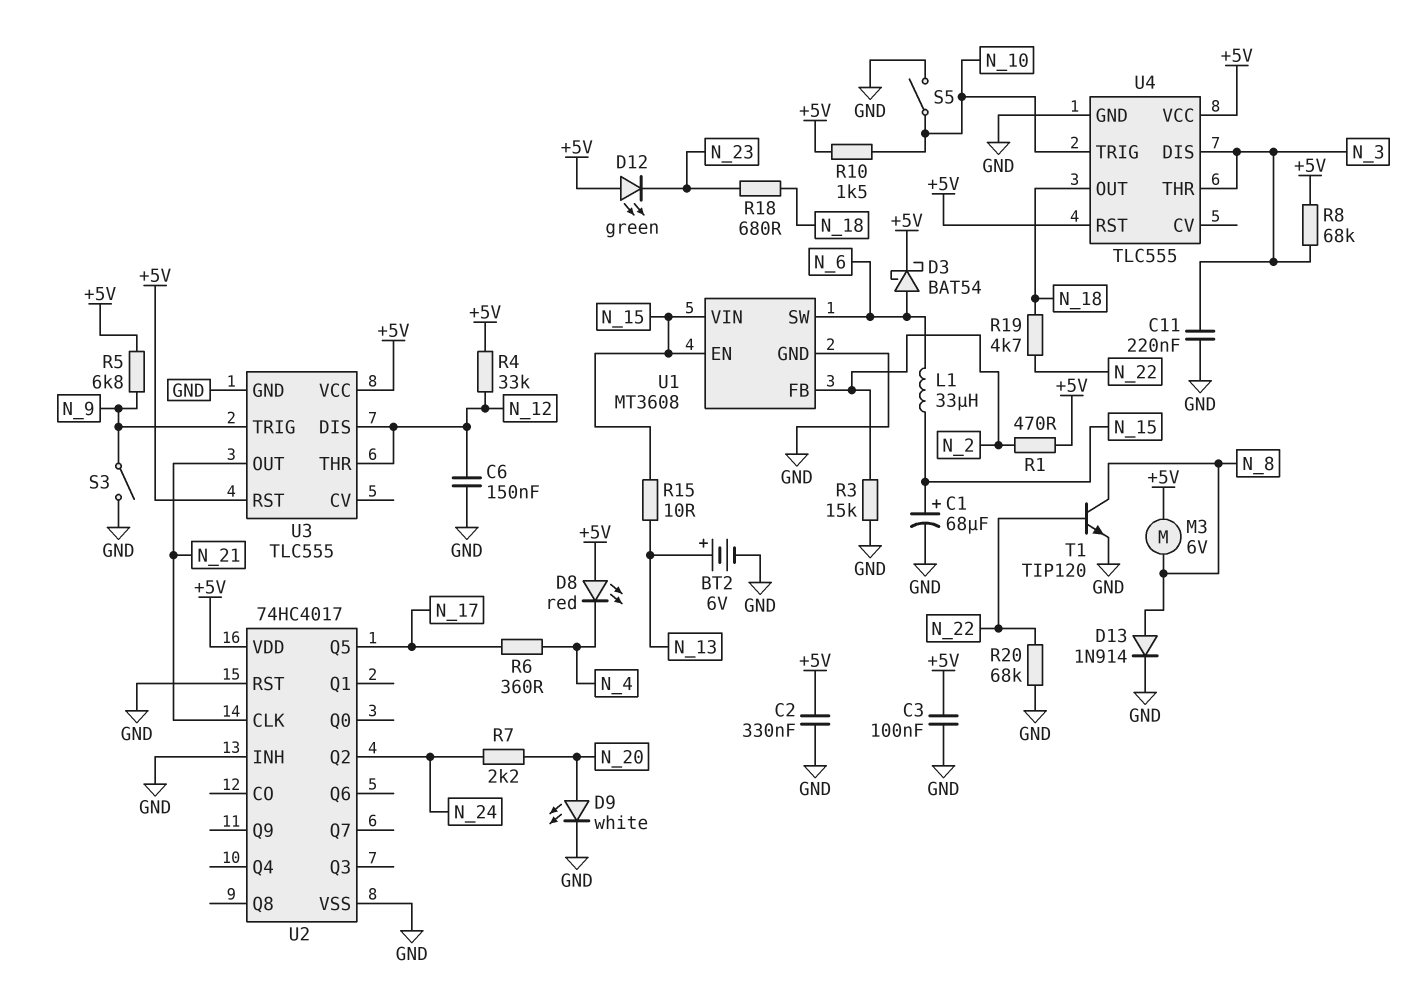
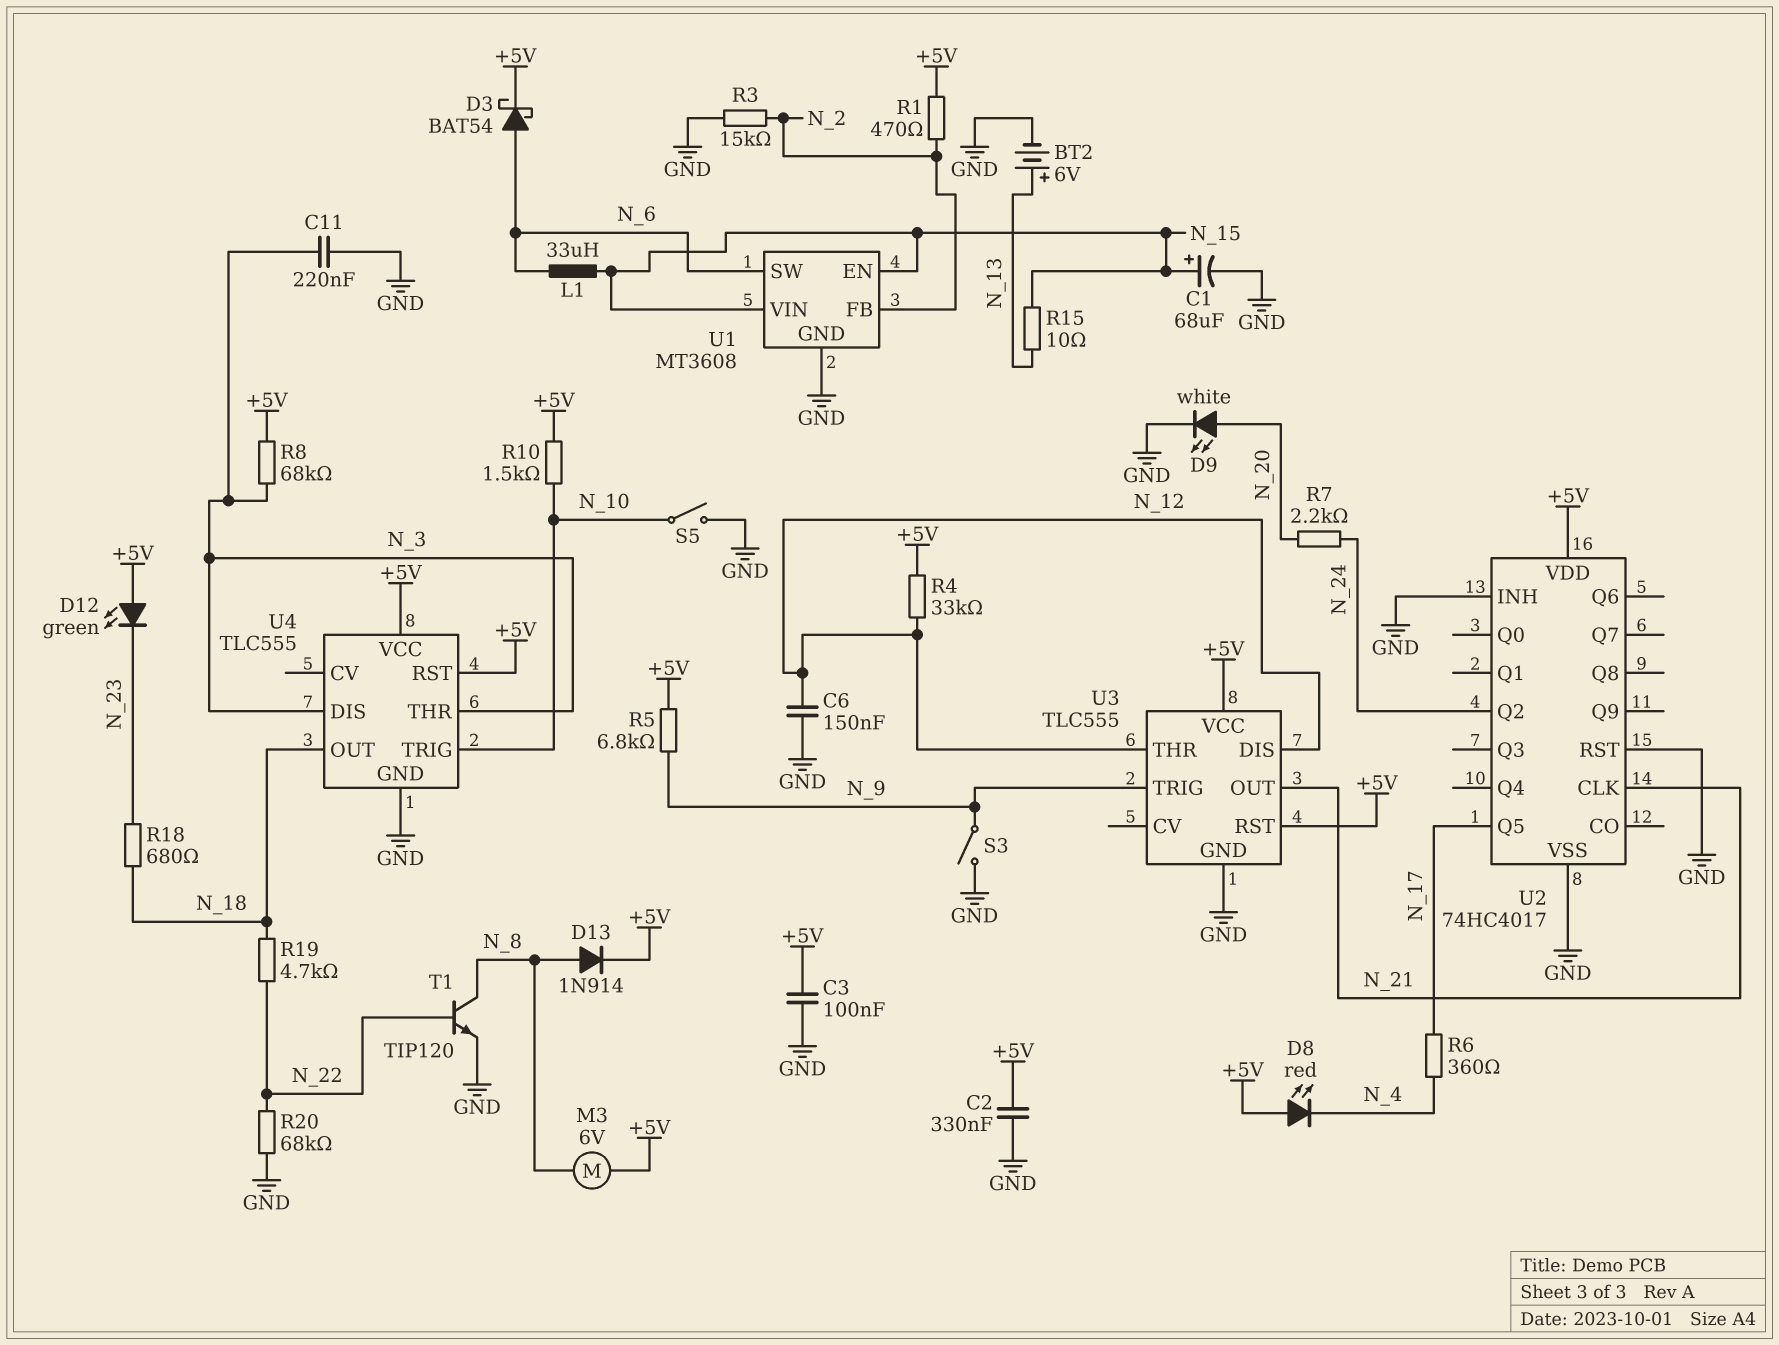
D13: diode 1N914 (A N_8, K GND) -> diode 1N914 (A N_8, K +5V)

